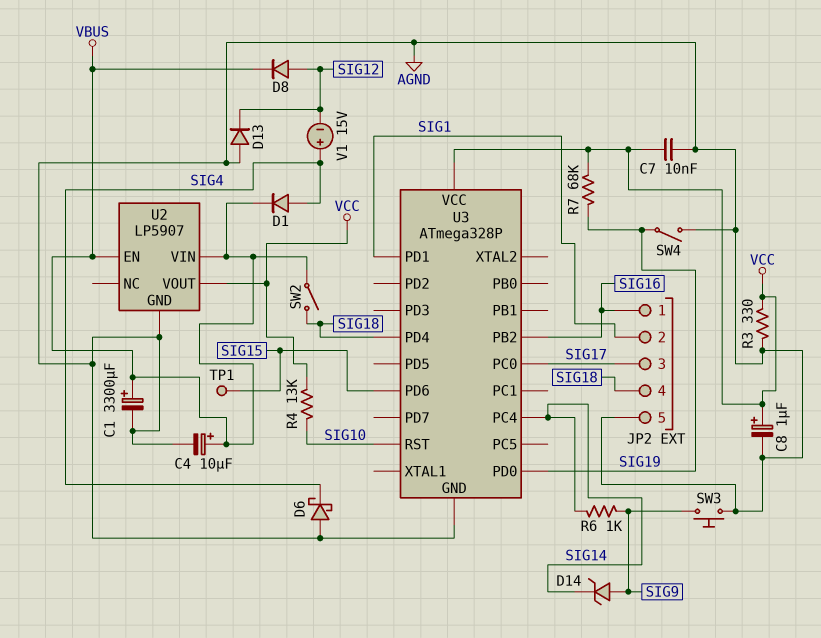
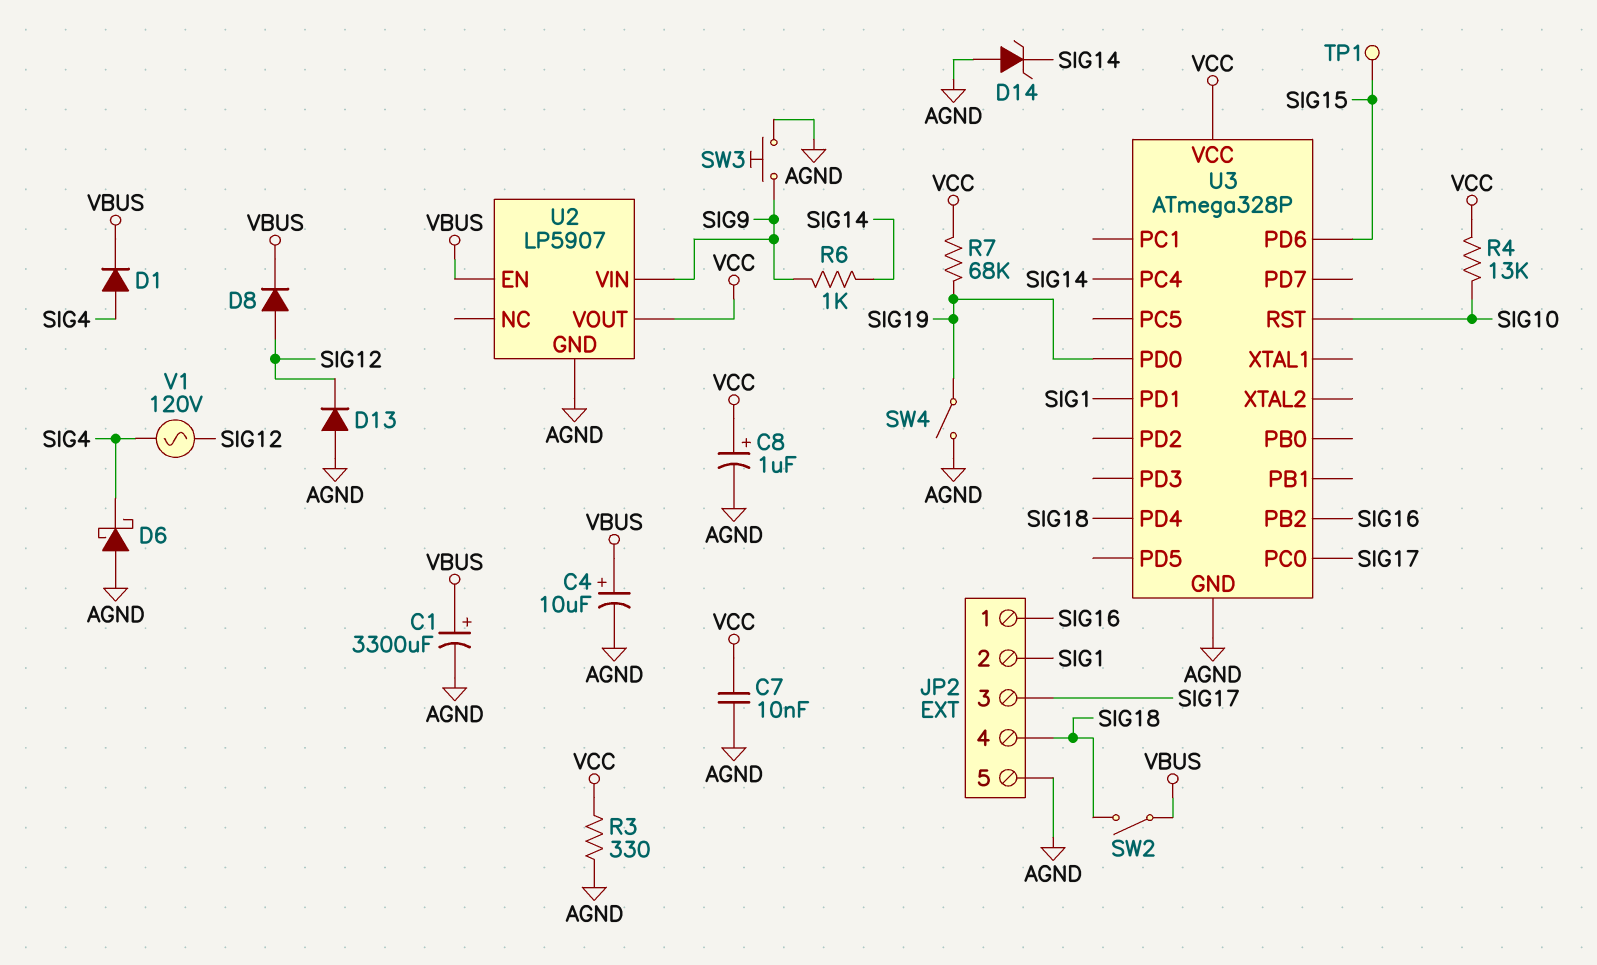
D14: zener (A SIG9, K SIG14) -> zener (A AGND, K SIG14)
U2 pin VIN: VBUS -> SIG9
V1: 15V (plus SIG4, minus SIG12) -> AC 120V (SIG4, SIG12)

